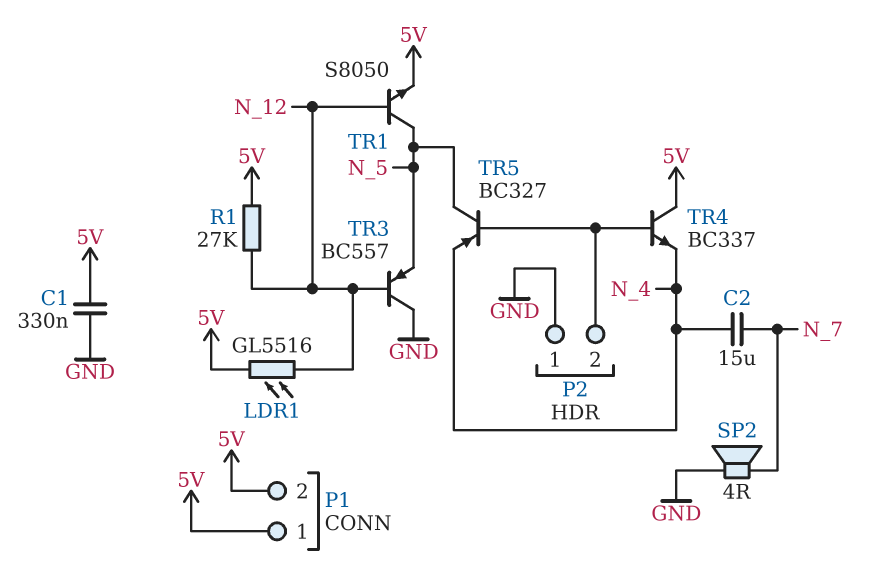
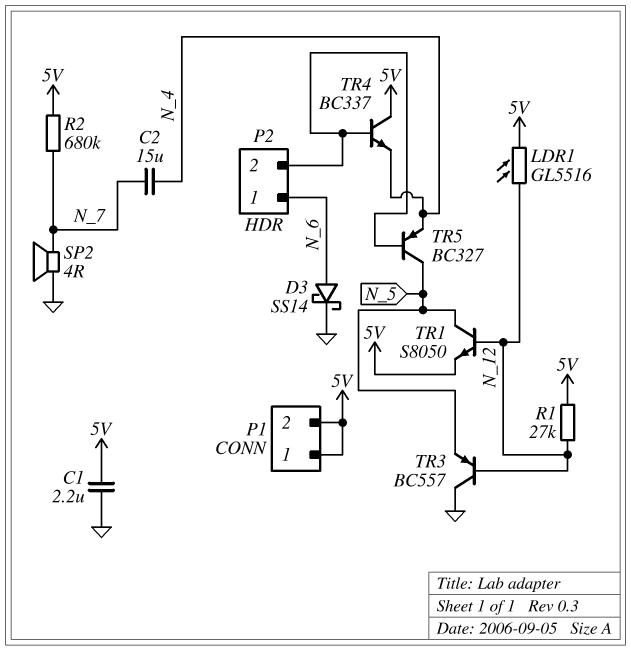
C1: 330nF (5V, GND) -> 2.2uF (5V, GND)
D3: none -> schottky SS14 (A N_6, K GND)
P2 pin 1: GND -> N_6
R2: none -> 680k (5V, N_7)

